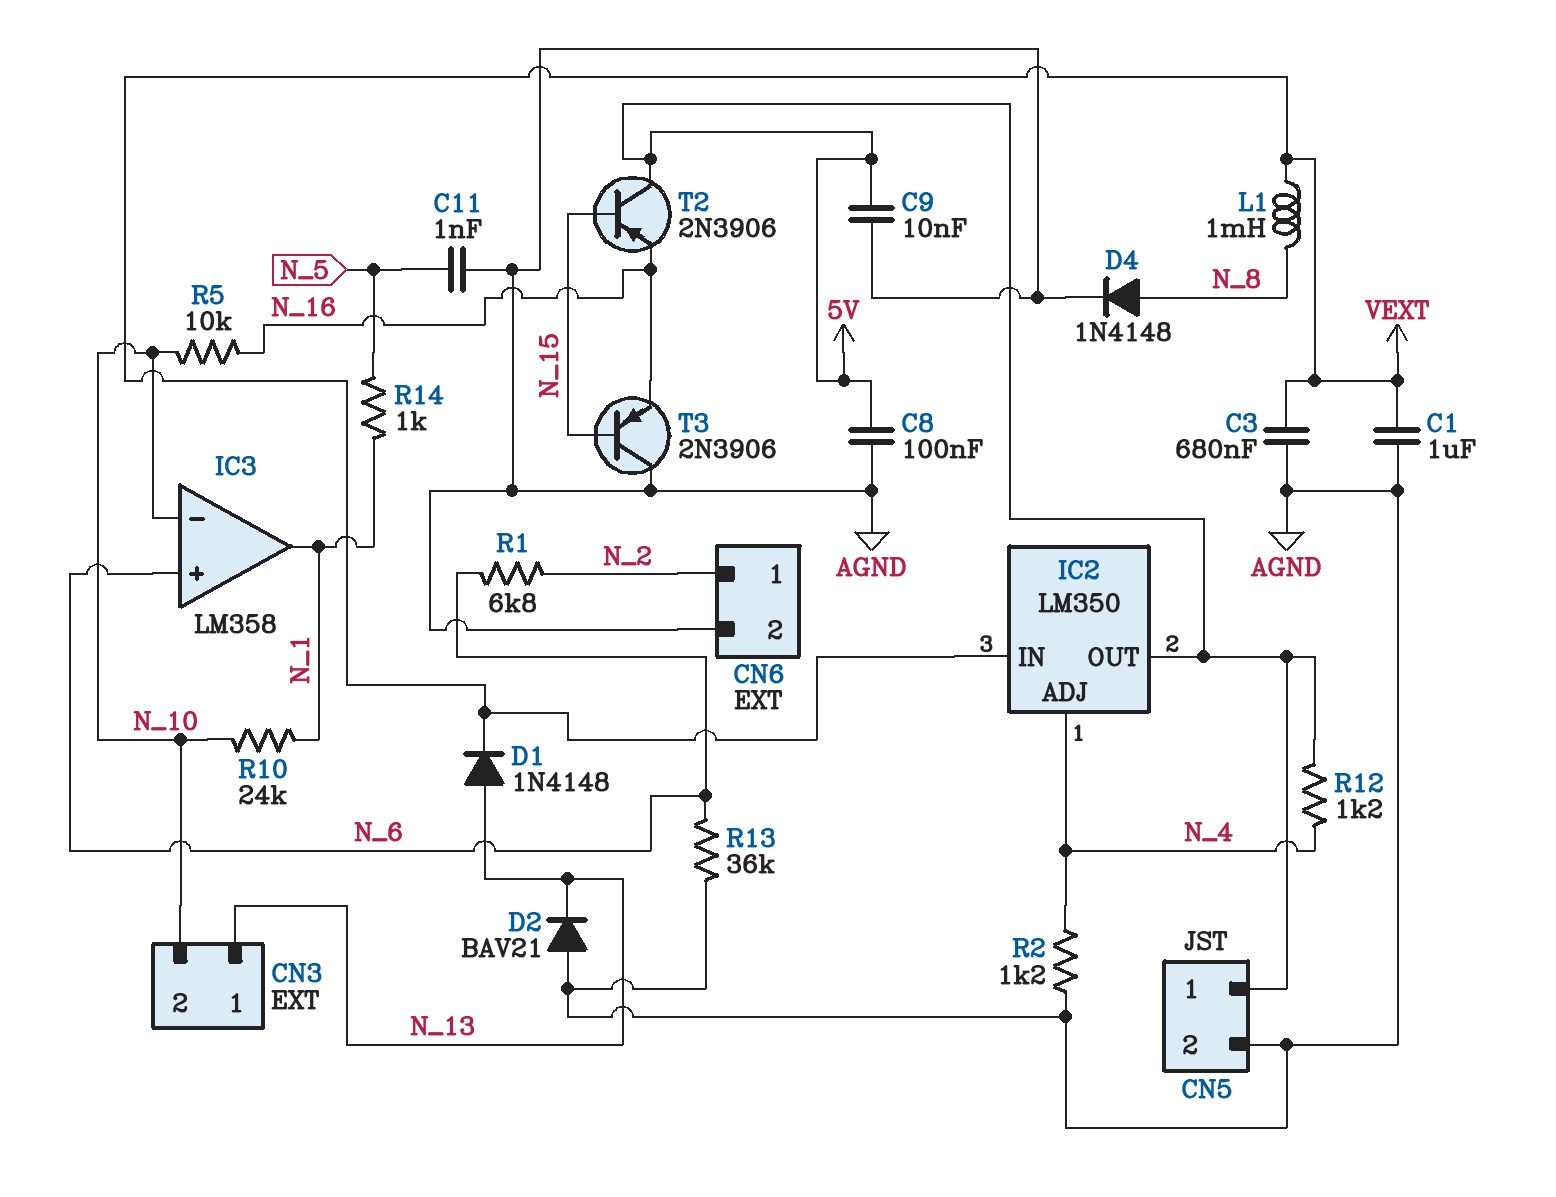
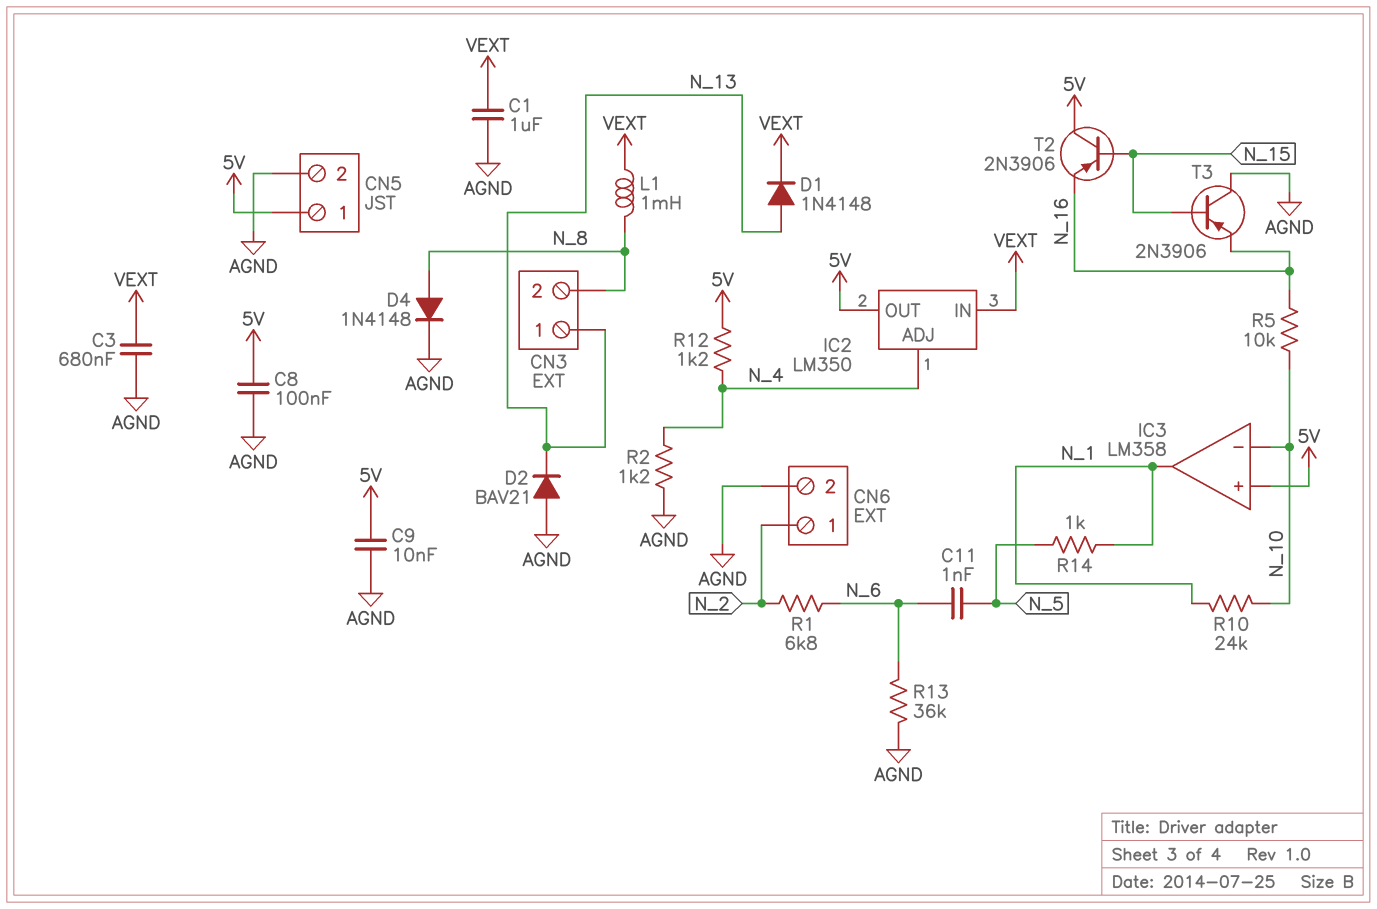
C11: 1nF (AGND, N_5) -> 1nF (N_5, N_6)
CN3 pin 2: N_10 -> N_8
IC3 pin in+: N_6 -> 5V

